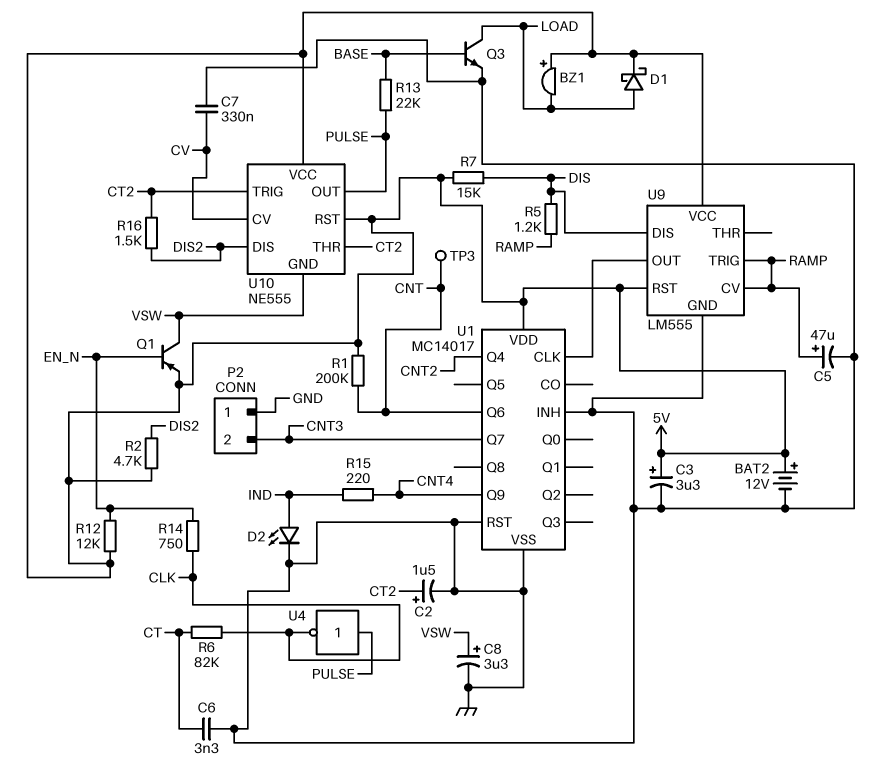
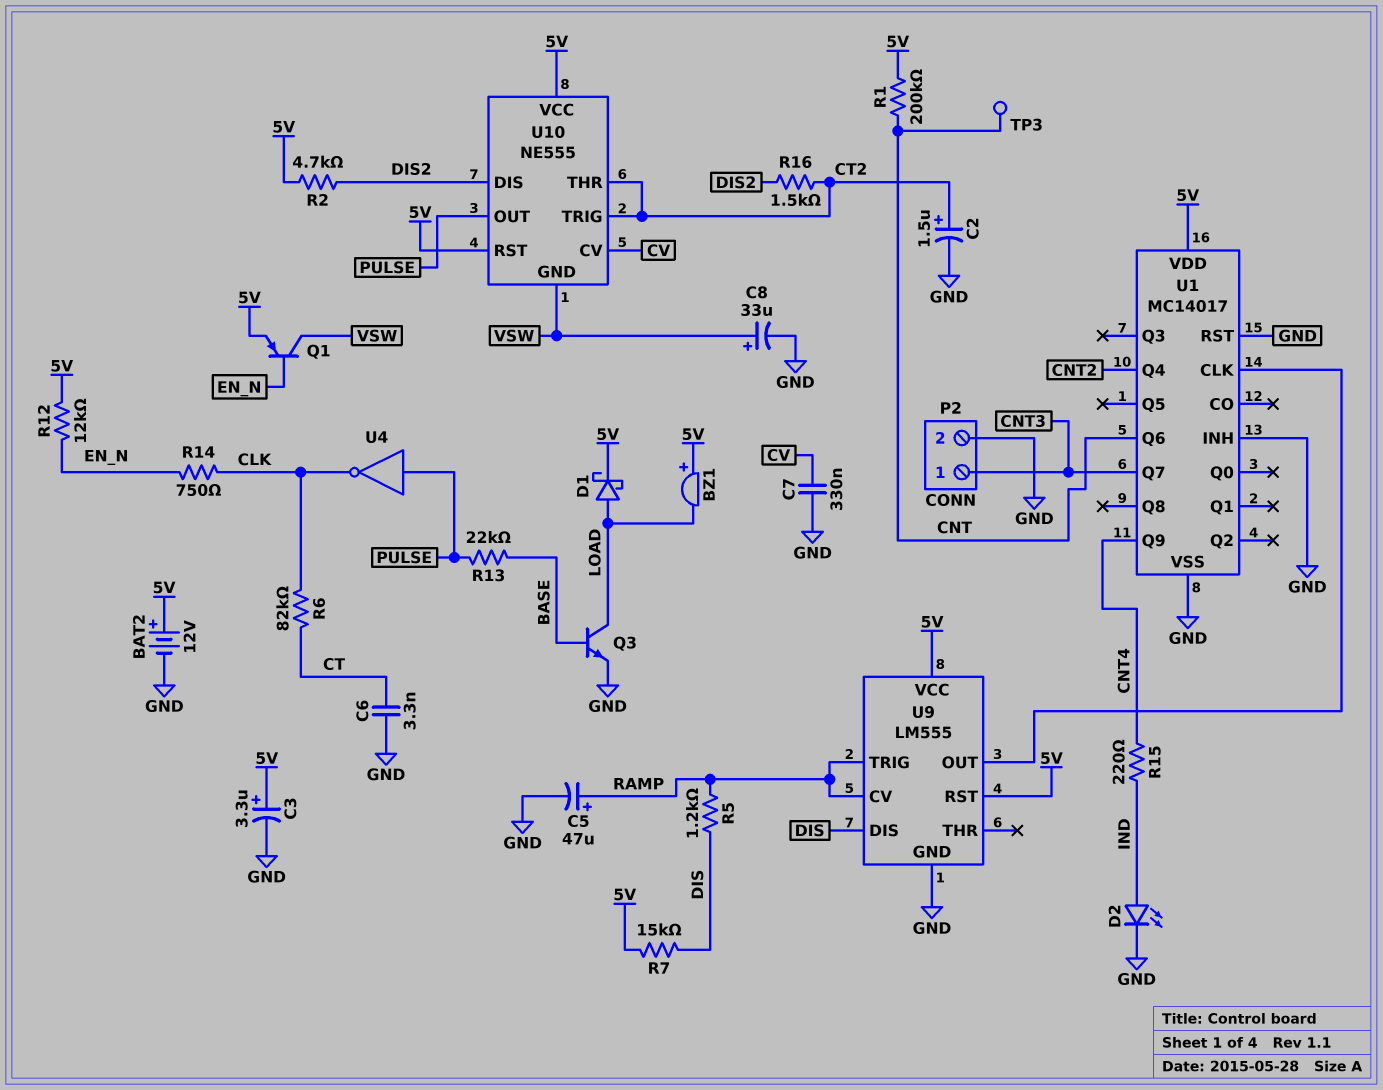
C8: 3.3uF (plus VSW, minus GND) -> 33uF (plus VSW, minus GND)
P2 pin 1: GND -> CNT3
P2 pin 2: CNT3 -> GND

